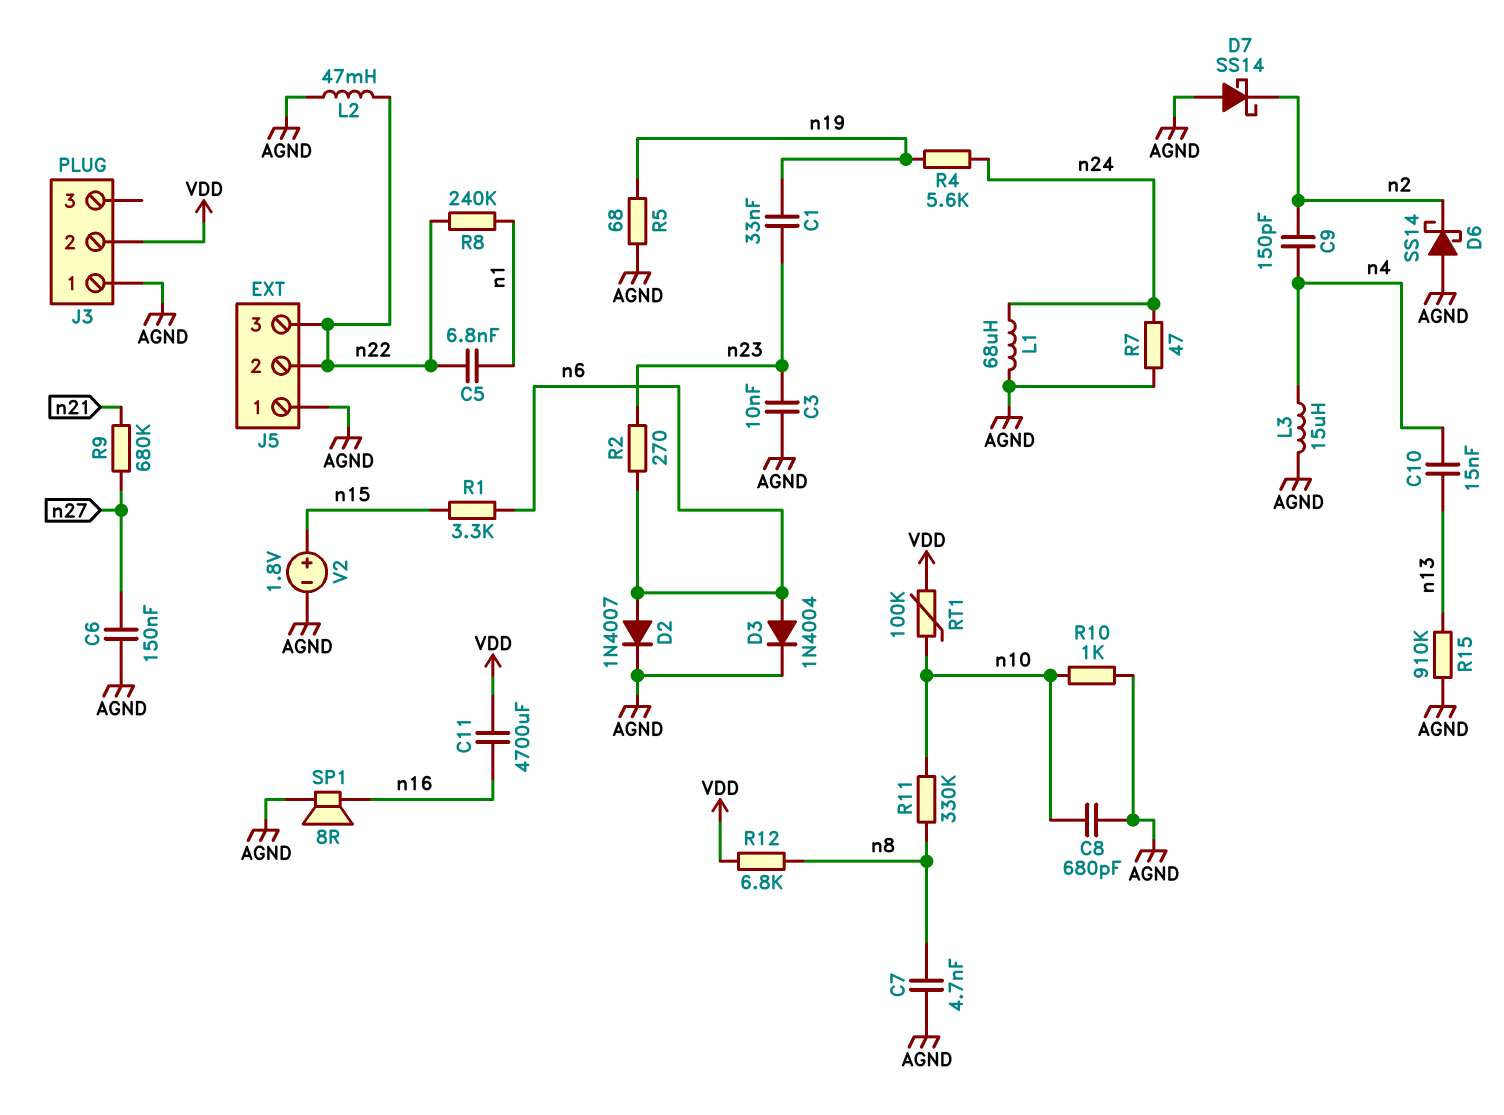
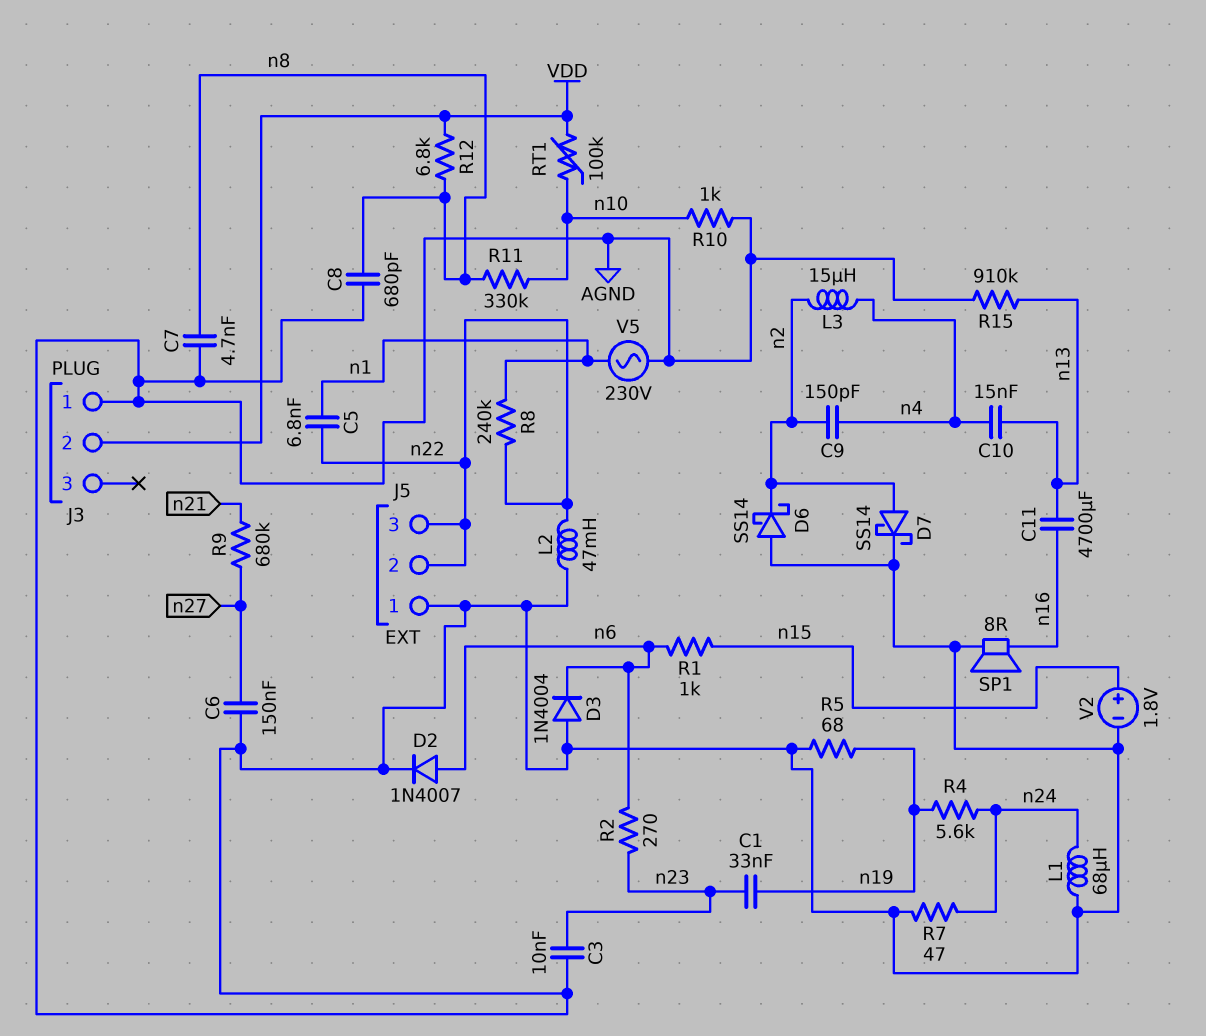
C8: 680pF (AGND, n10) -> 680pF (AGND, n8)
C11: 4700uF (VDD, n16) -> 4700uF (n13, n16)
D3: diode 1N4004 (A n6, K AGND) -> diode 1N4004 (A AGND, K n6)
D7: schottky SS14 (A AGND, K n2) -> schottky SS14 (A n2, K AGND)
L3: 15uH (AGND, n4) -> 15uH (n2, n4)
R1: 3.3k (n6, n15) -> 1k (n6, n15)
V5: none -> AC 230V (AGND, n1)

